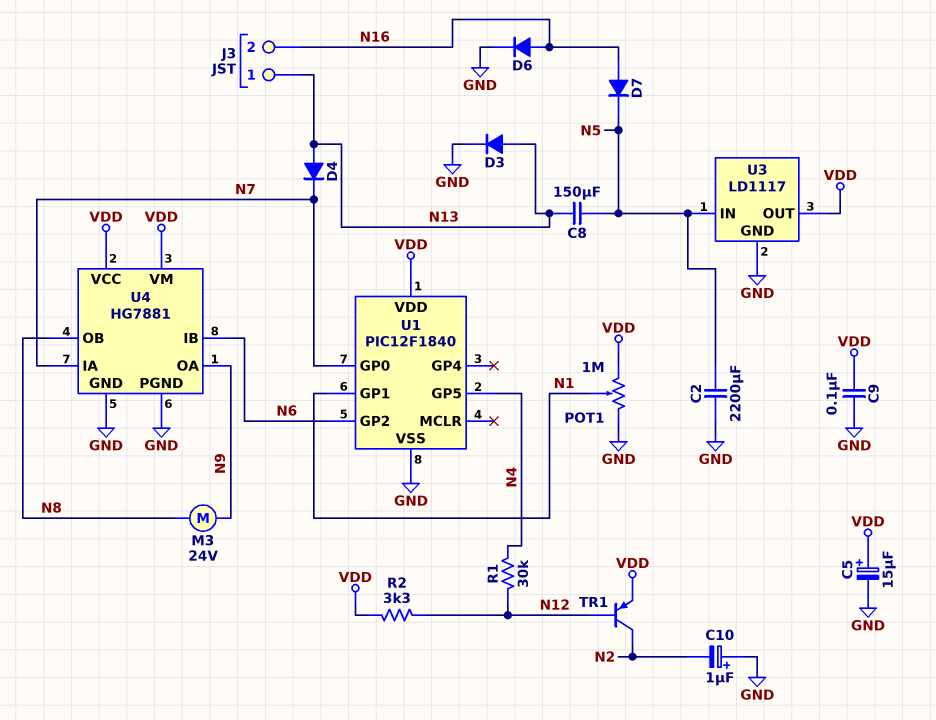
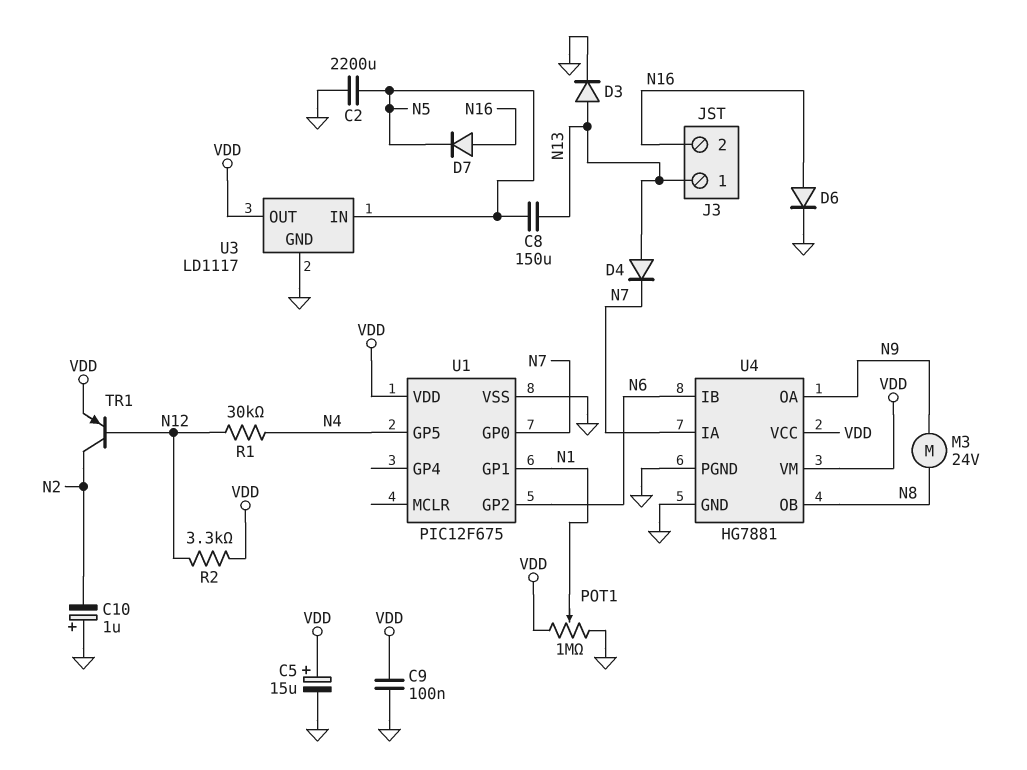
U1: PIC12F1840 -> PIC12F675

